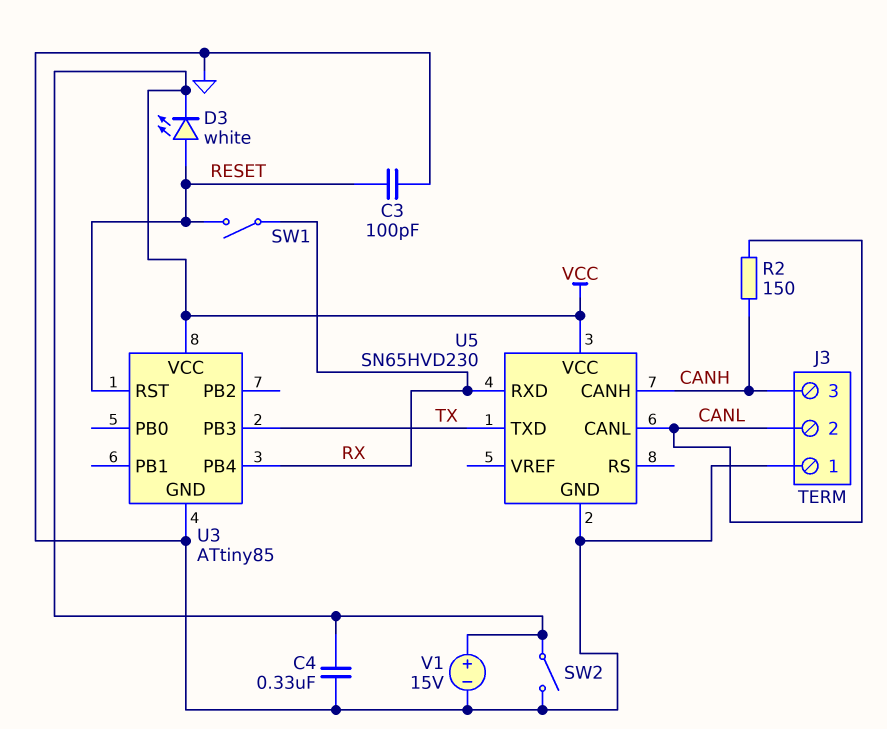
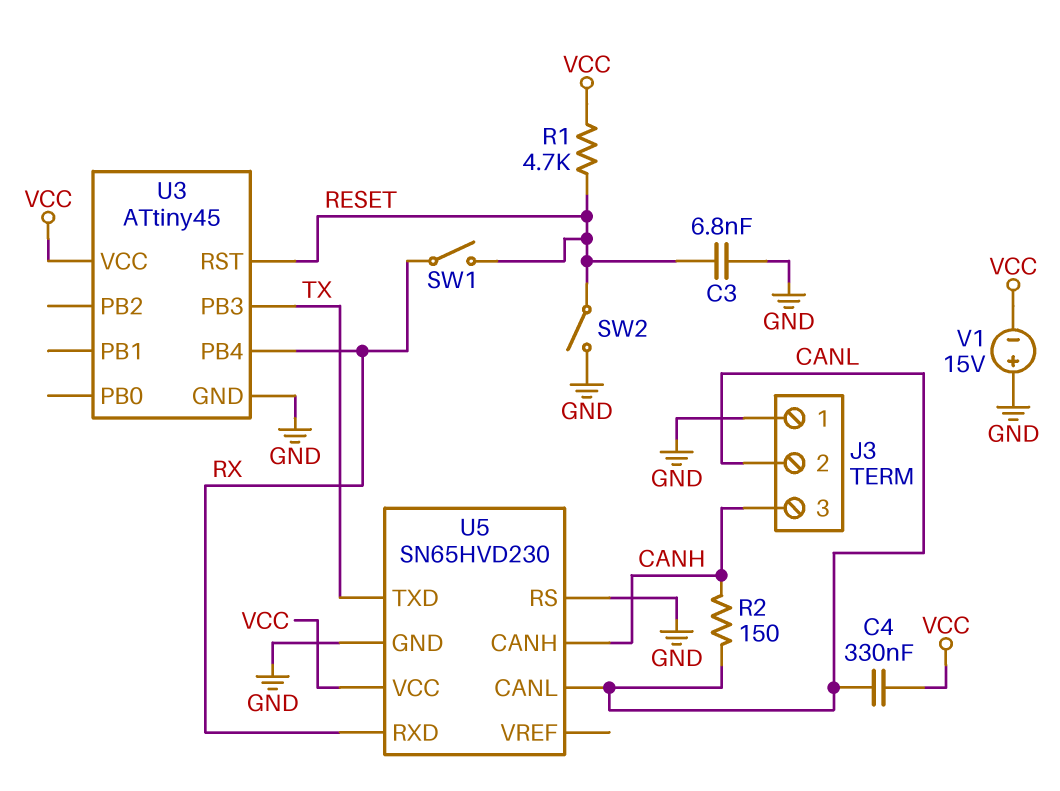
C3: 100pF (GND, RESET) -> 6.8nF (GND, RESET)
C4: 330nF (GND, VCC) -> 330nF (CANL, VCC)
D3: LED white (A RESET, K VCC) -> none
R1: none -> 4.7k (RESET, VCC)
SW2: switch (GND, VCC) -> switch (GND, RESET)
U3: ATtiny85 -> ATtiny45
U5 pin RS: none -> GND
V1: 15V (plus VCC, minus GND) -> 15V (plus GND, minus VCC)

